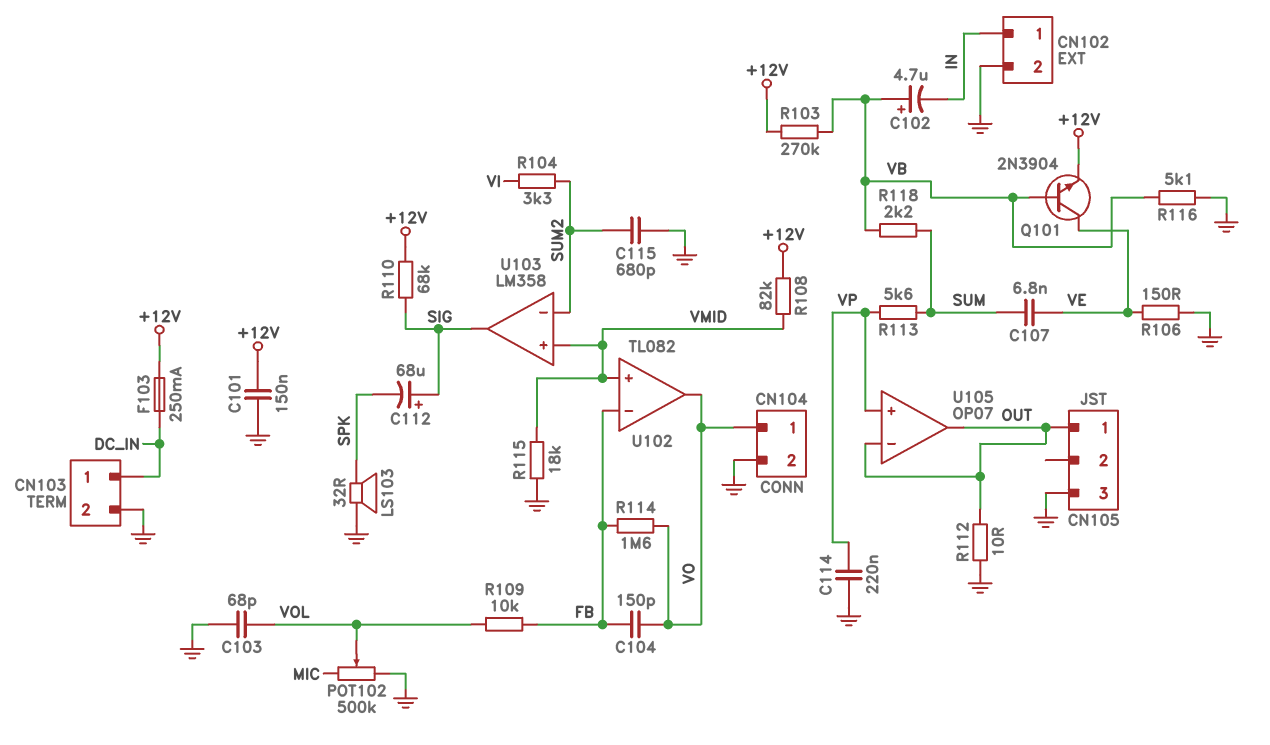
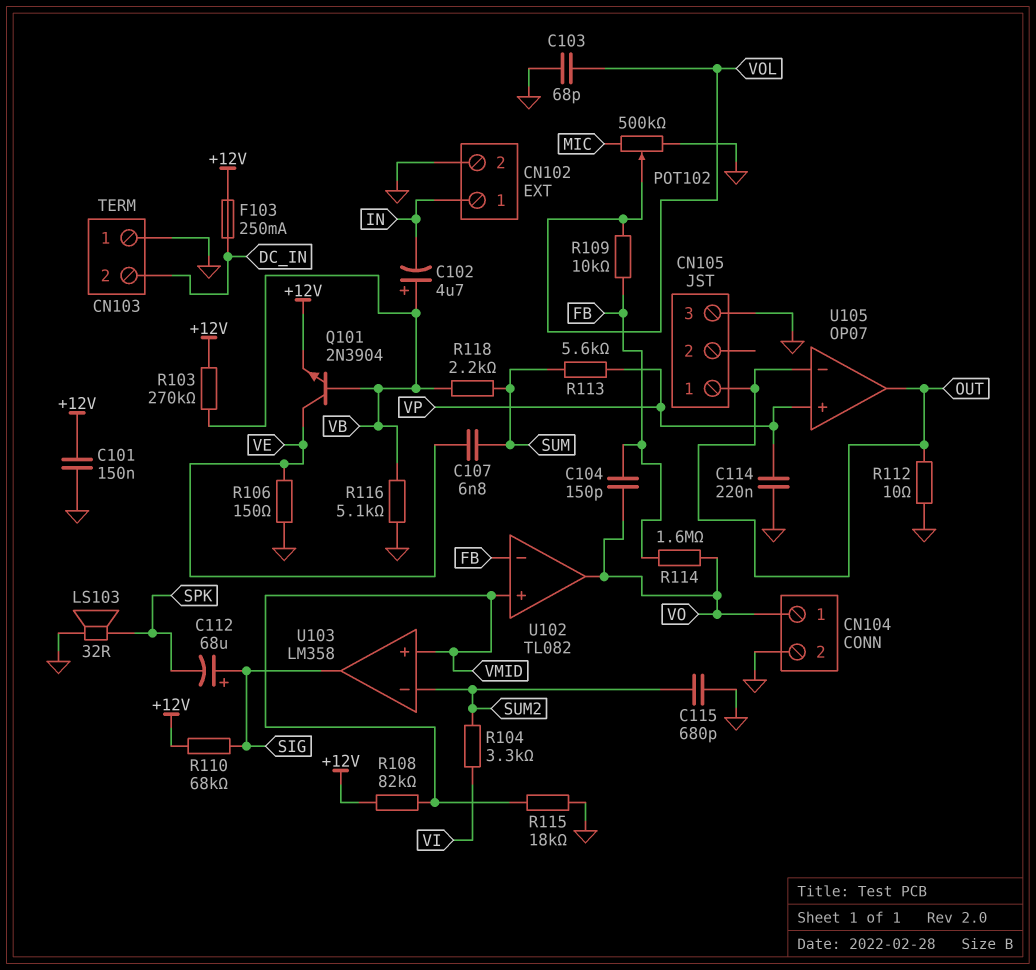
CN103 pin 1: DC_IN -> GND
CN103 pin 2: GND -> DC_IN

